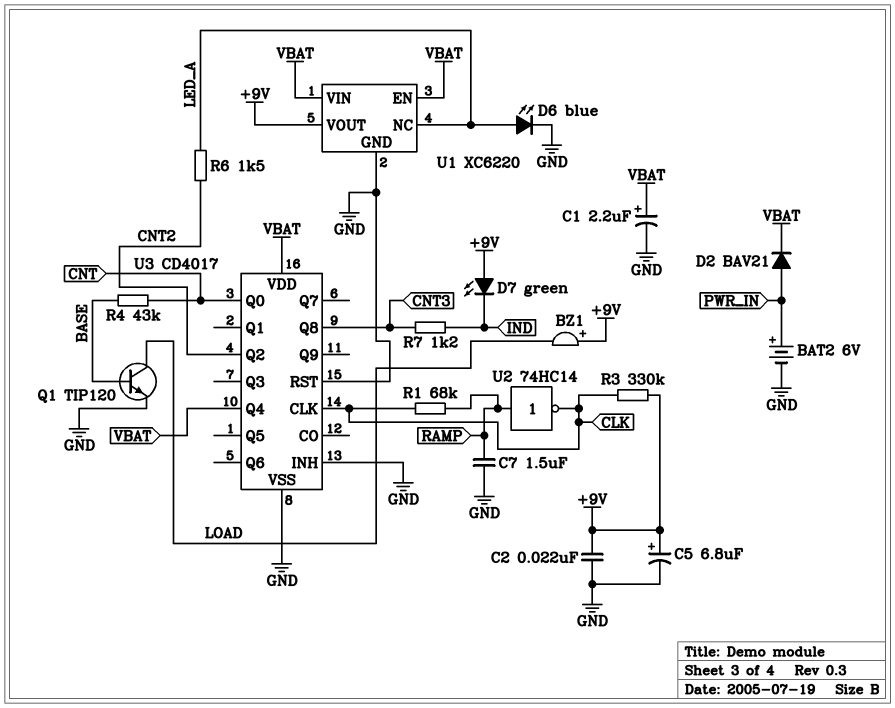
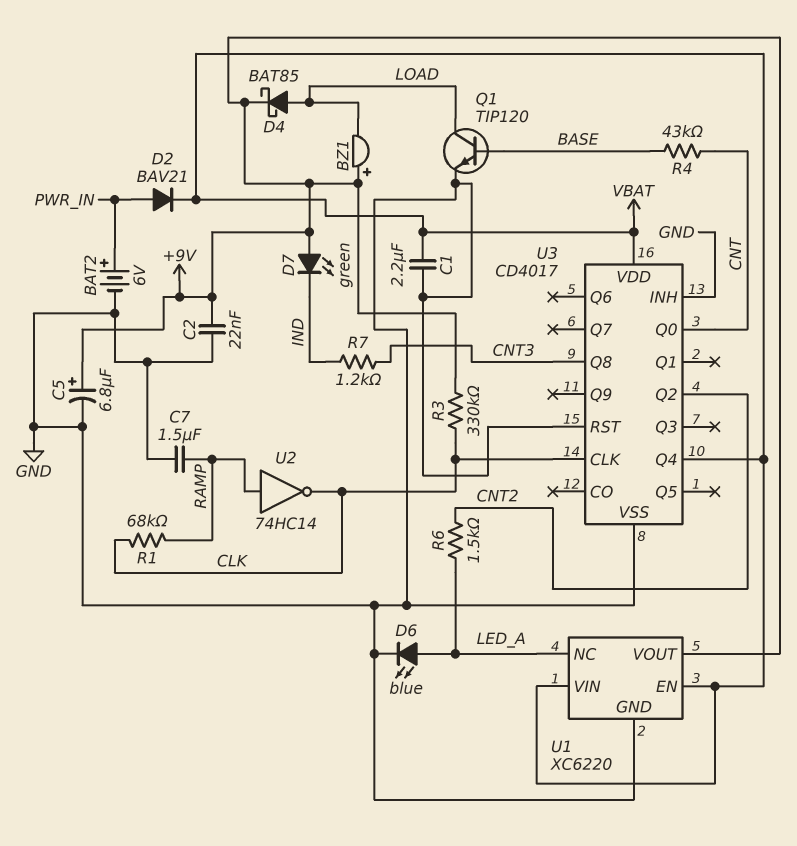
C1: 2.2uF (plus VBAT, minus GND) -> 2.2uF (GND, VBAT)
D4: none -> schottky BAT85 (A LOAD, K +9V)

